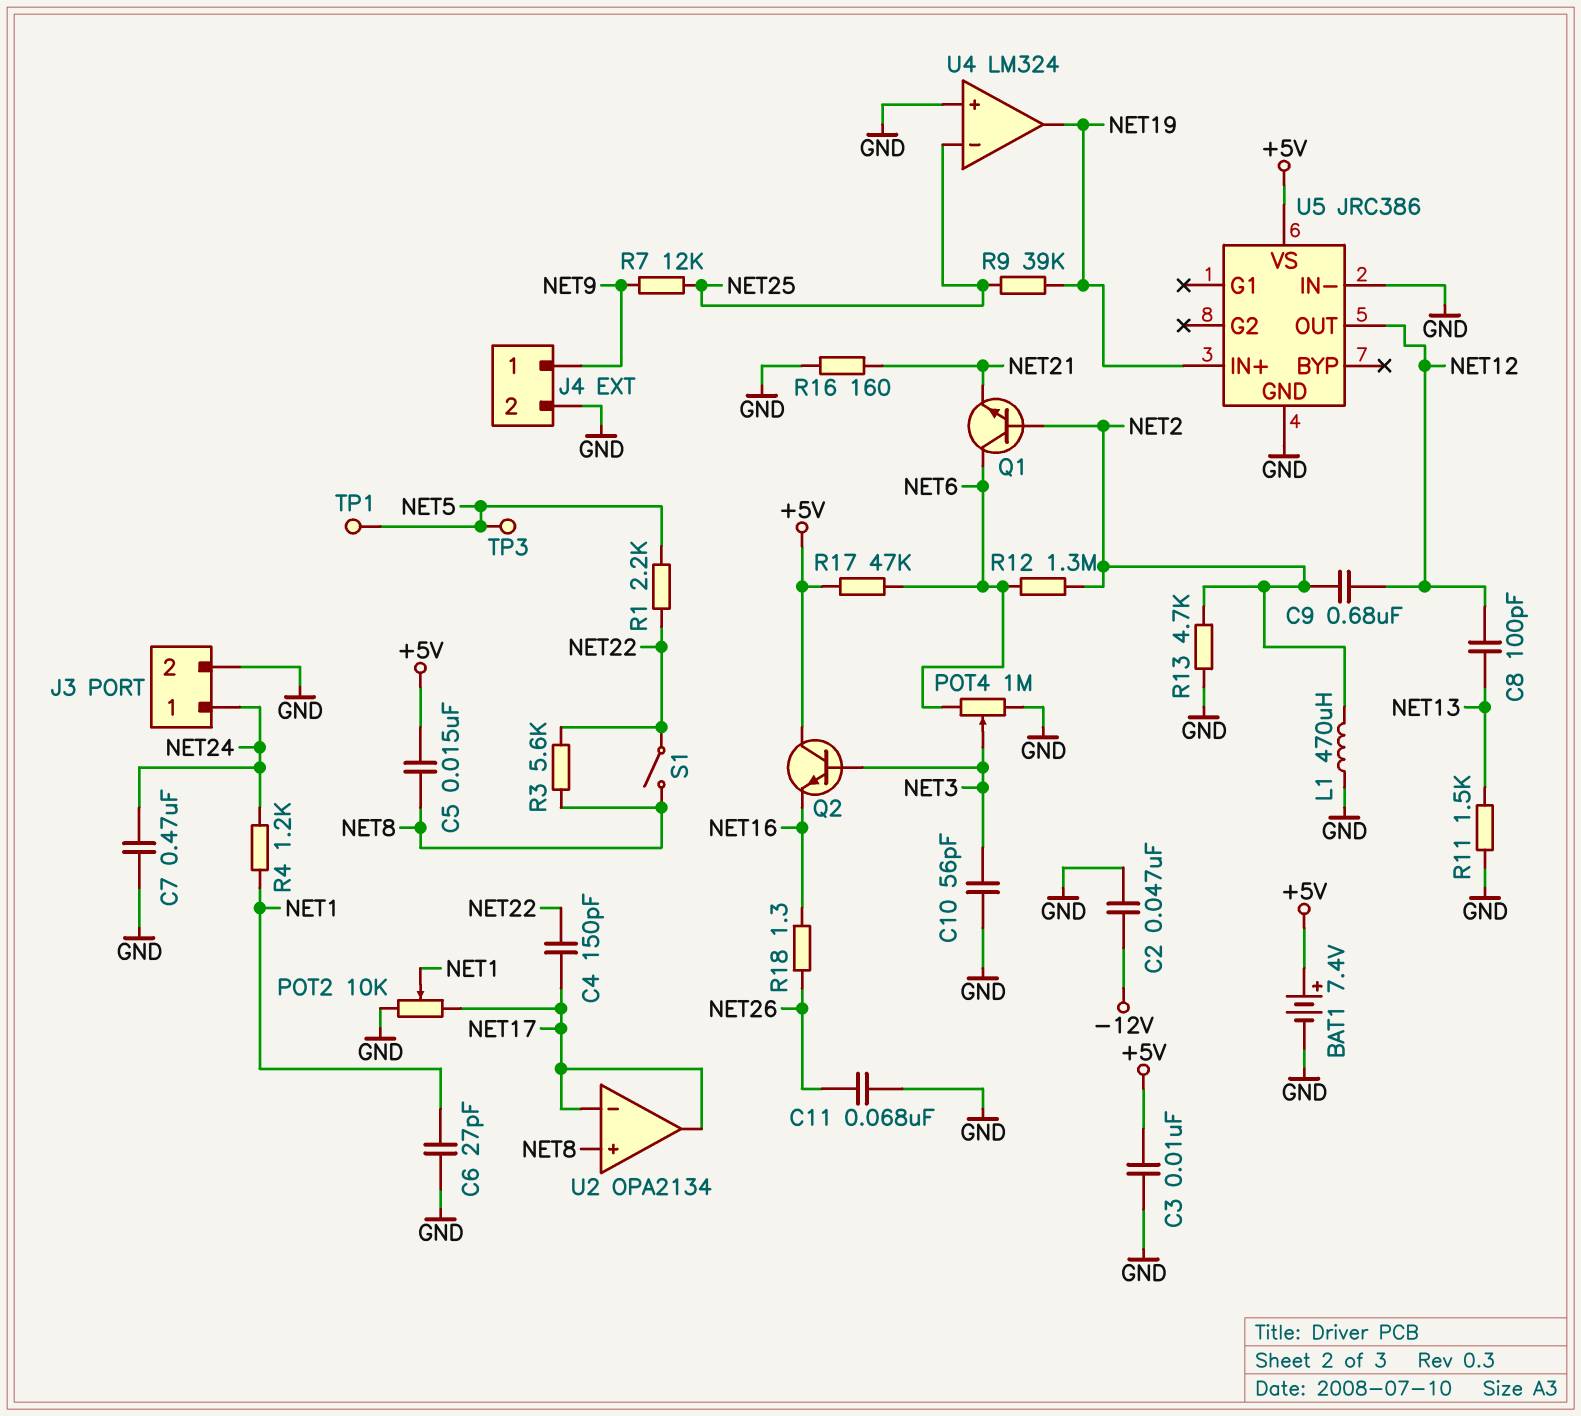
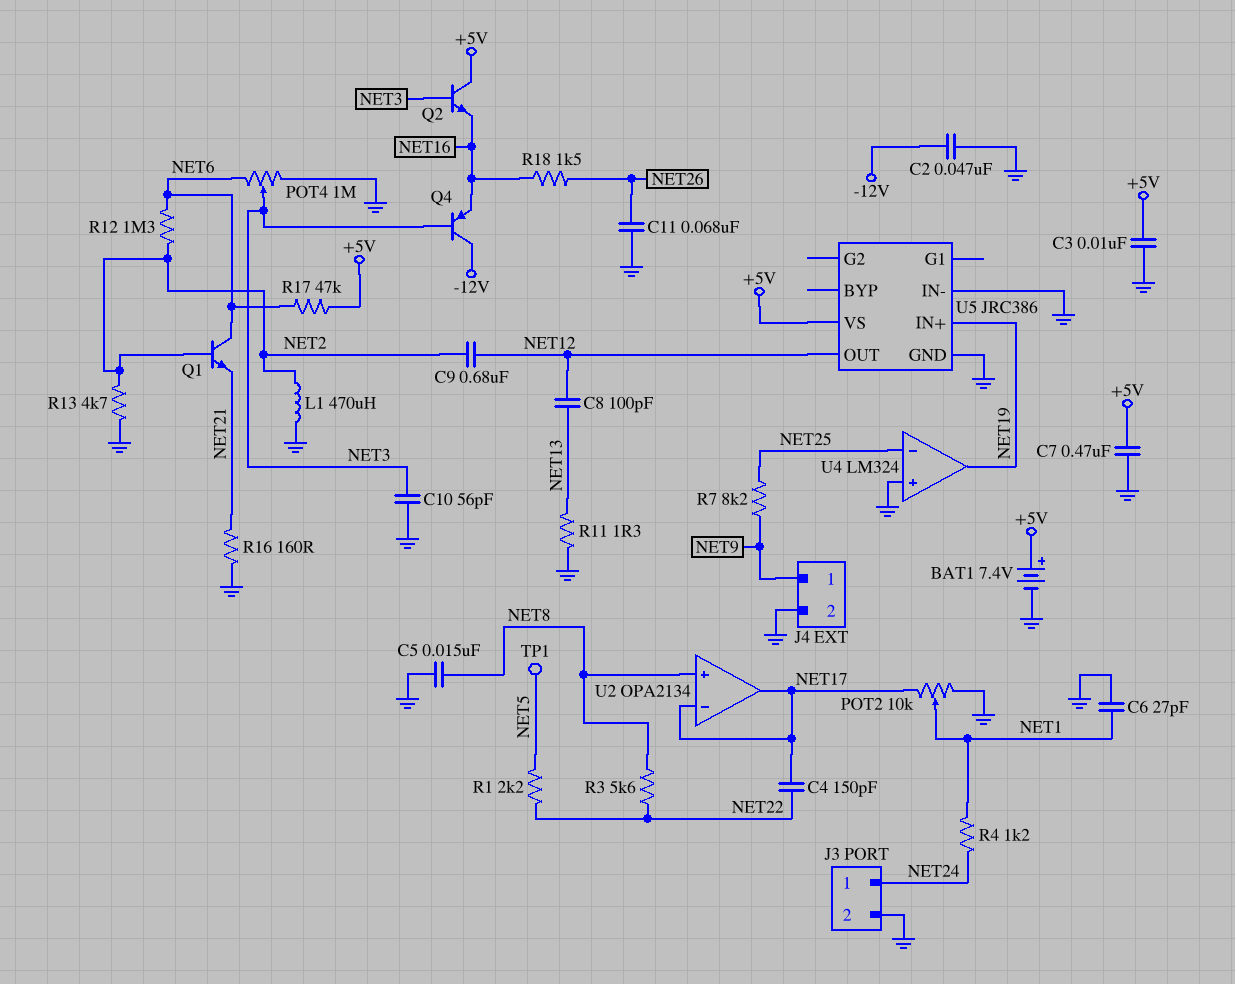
C5: 15nF (+5V, NET8) -> 15nF (GND, NET8)
C7: 470nF (GND, NET24) -> 470nF (+5V, GND)
Q4: none -> PNP (B NET3, C -12V, E NET16)
R7: 12k (NET9, NET25) -> 8.2k (NET9, NET25)
R9: 39k (NET19, NET25) -> none
R11: 1.5k (GND, NET13) -> 1.3 (GND, NET13)
R18: 1.3 (NET16, NET26) -> 1.5k (NET16, NET26)
S1: switch (NET8, NET22) -> none
TP3: test point (NET5) -> none

